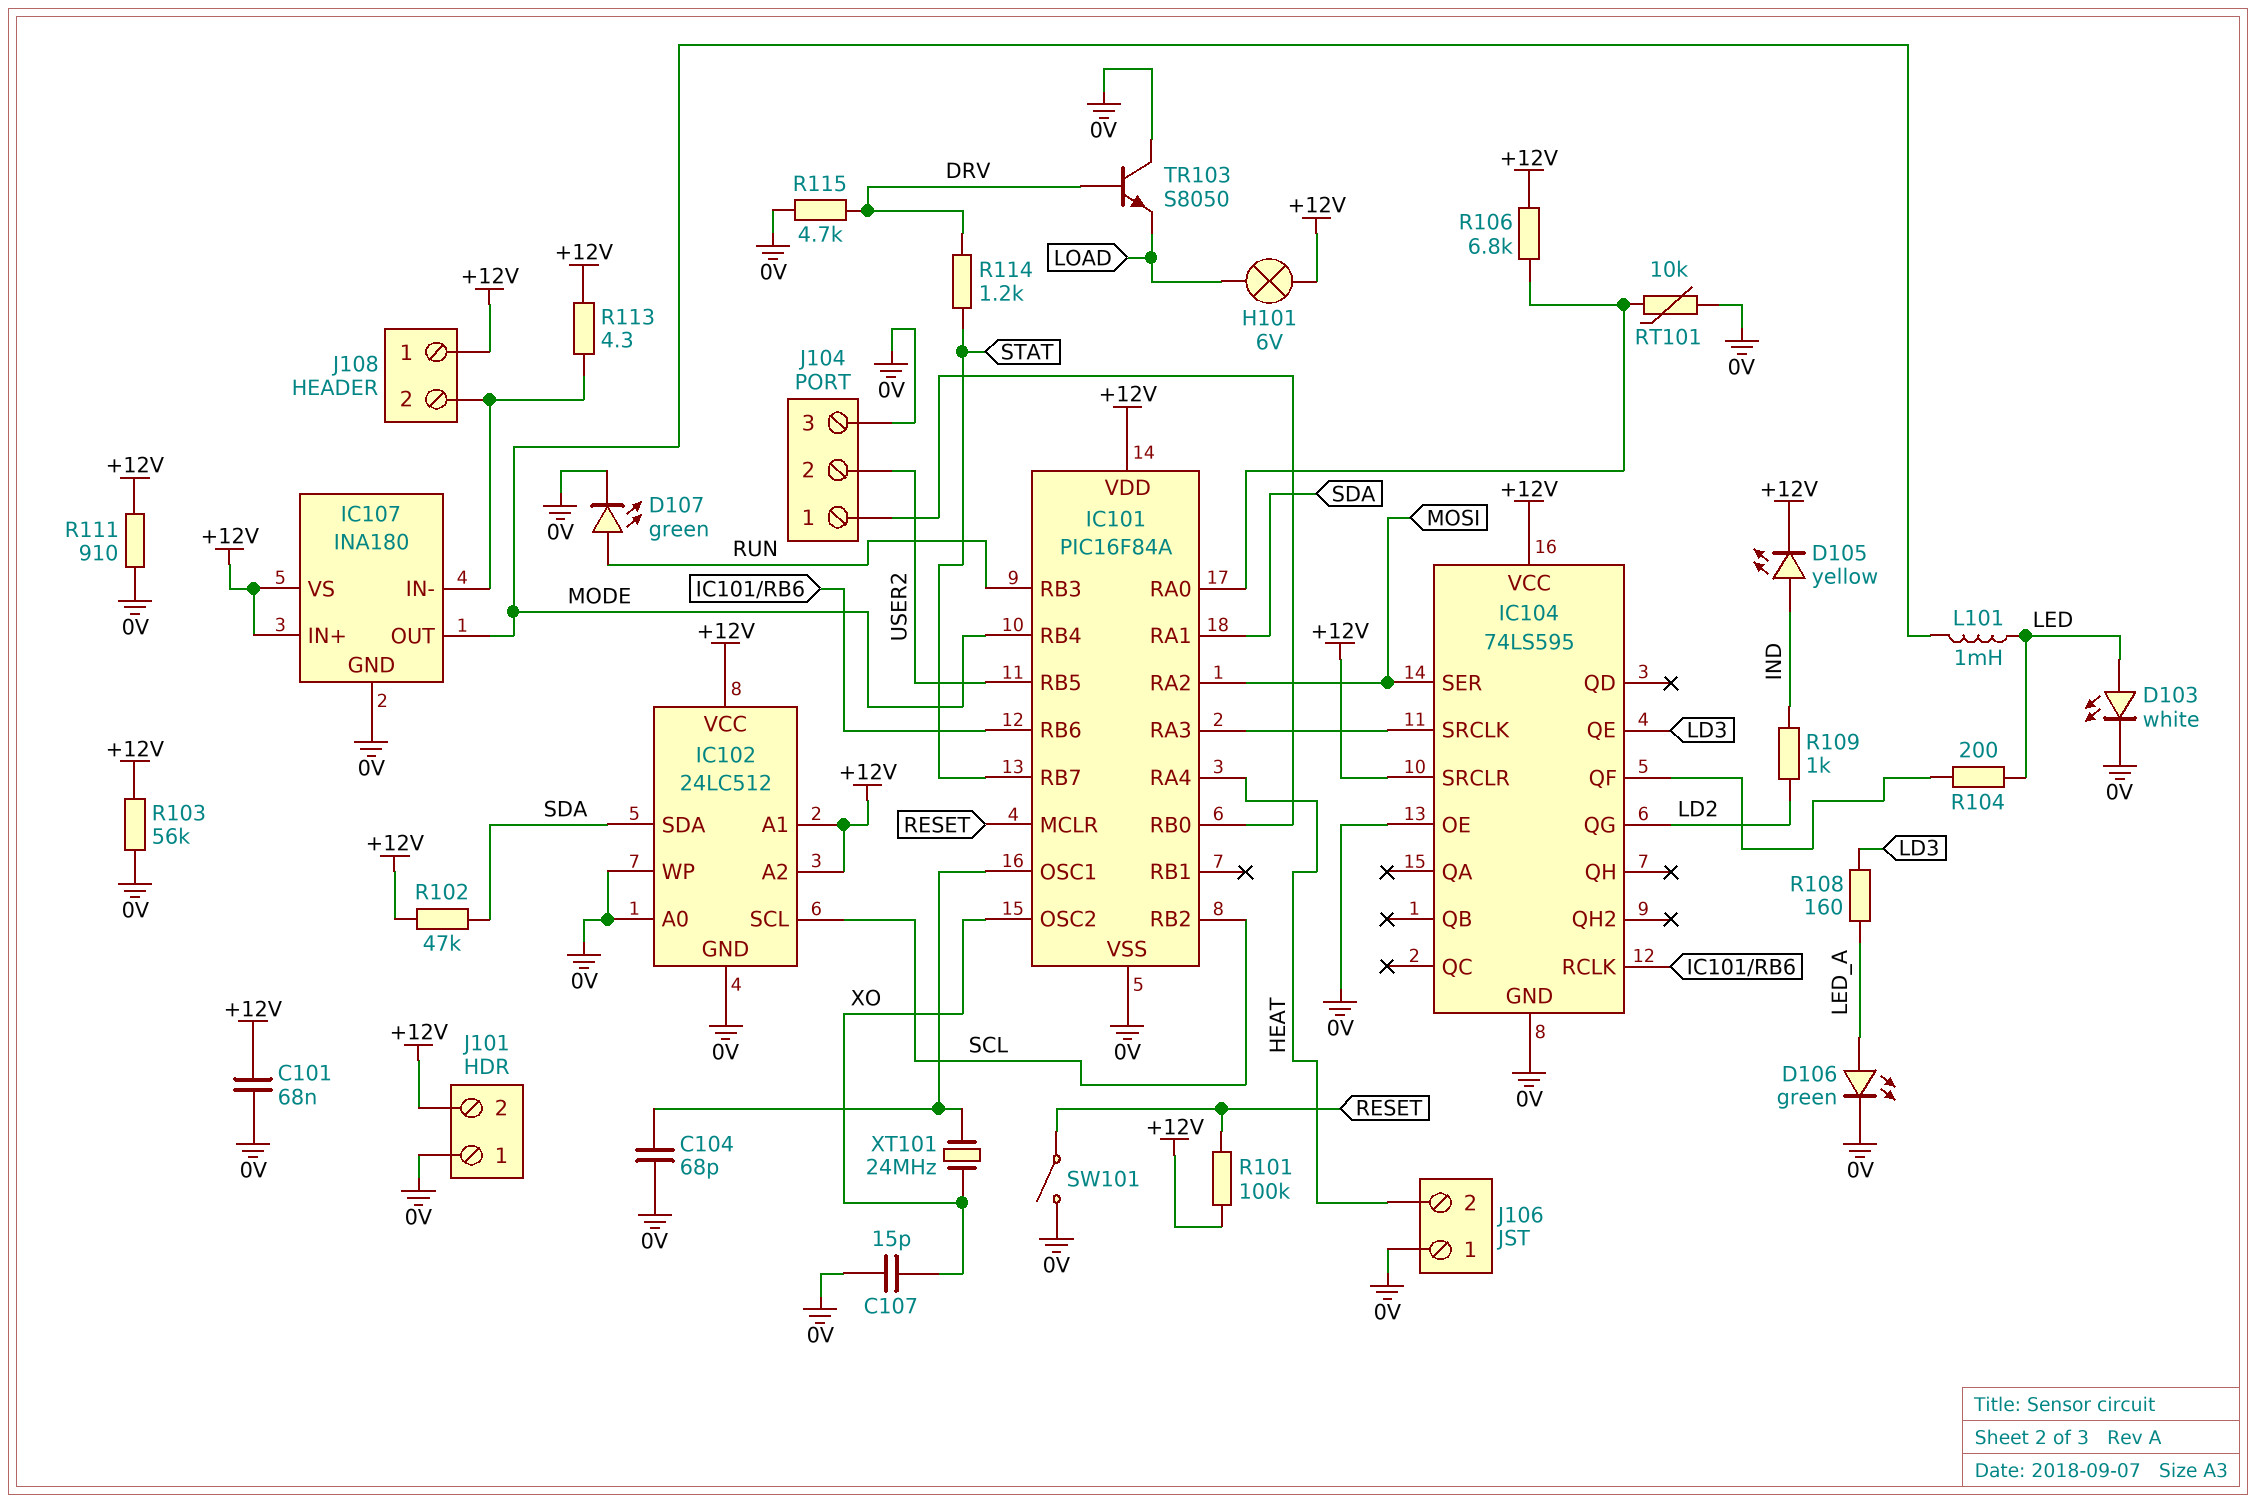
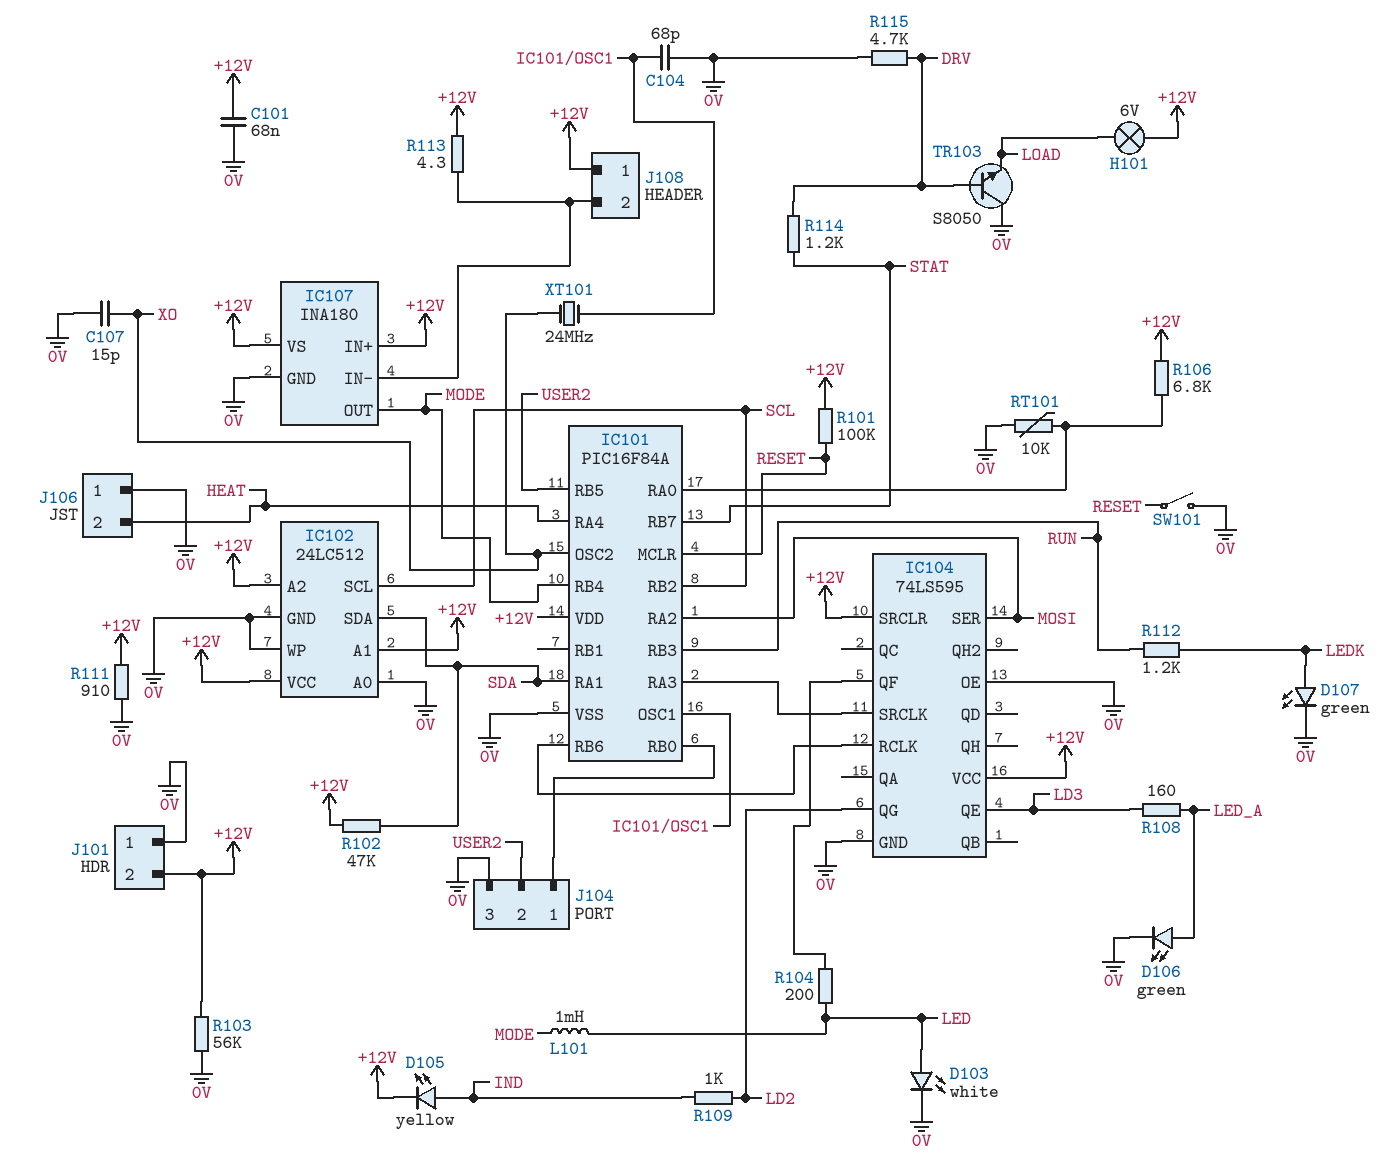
D107: LED green (A RUN, K 0V) -> LED green (A LEDK, K 0V)
R112: none -> 1.2k (LEDK, RUN)

